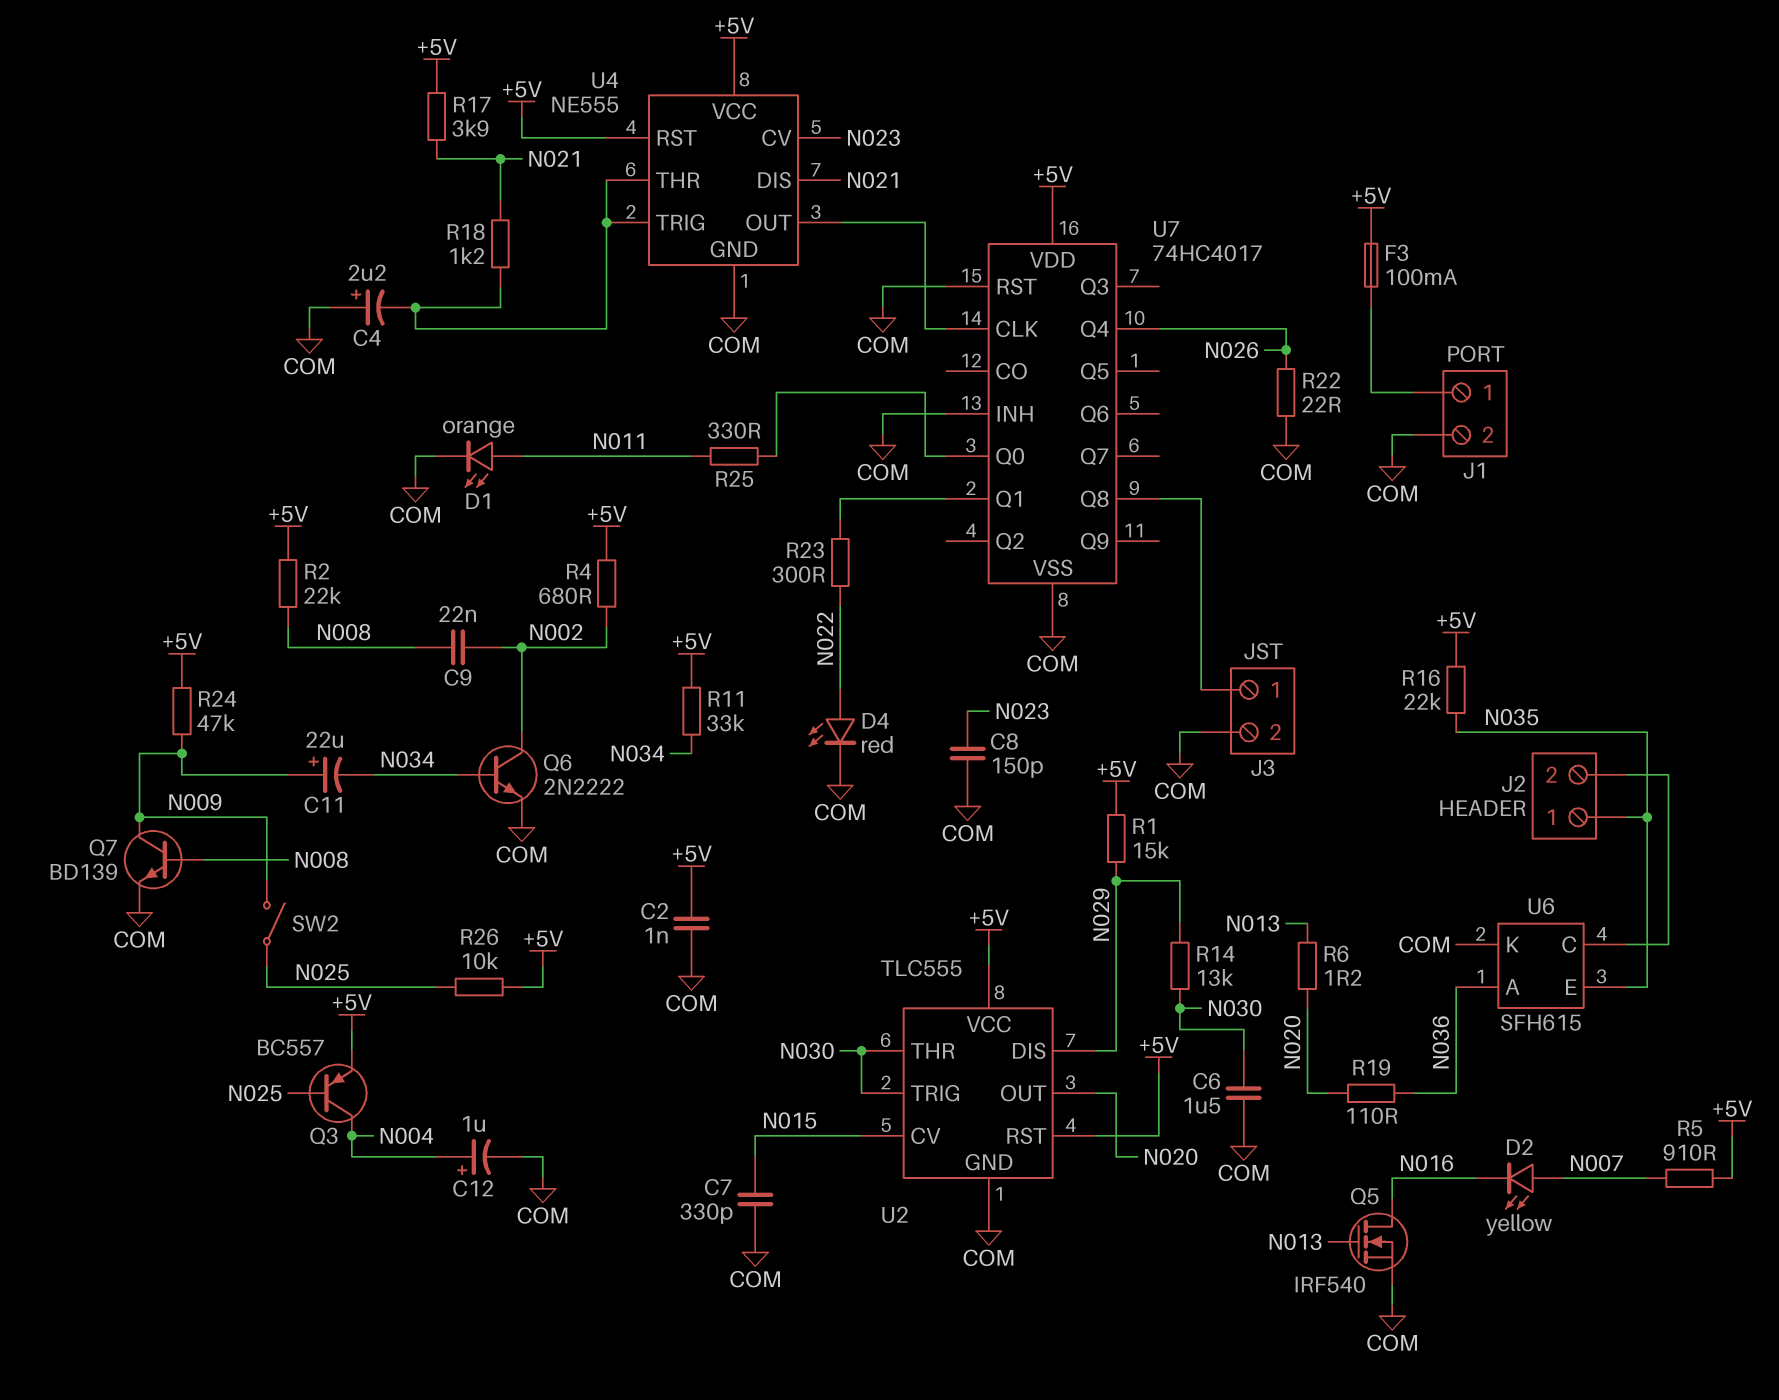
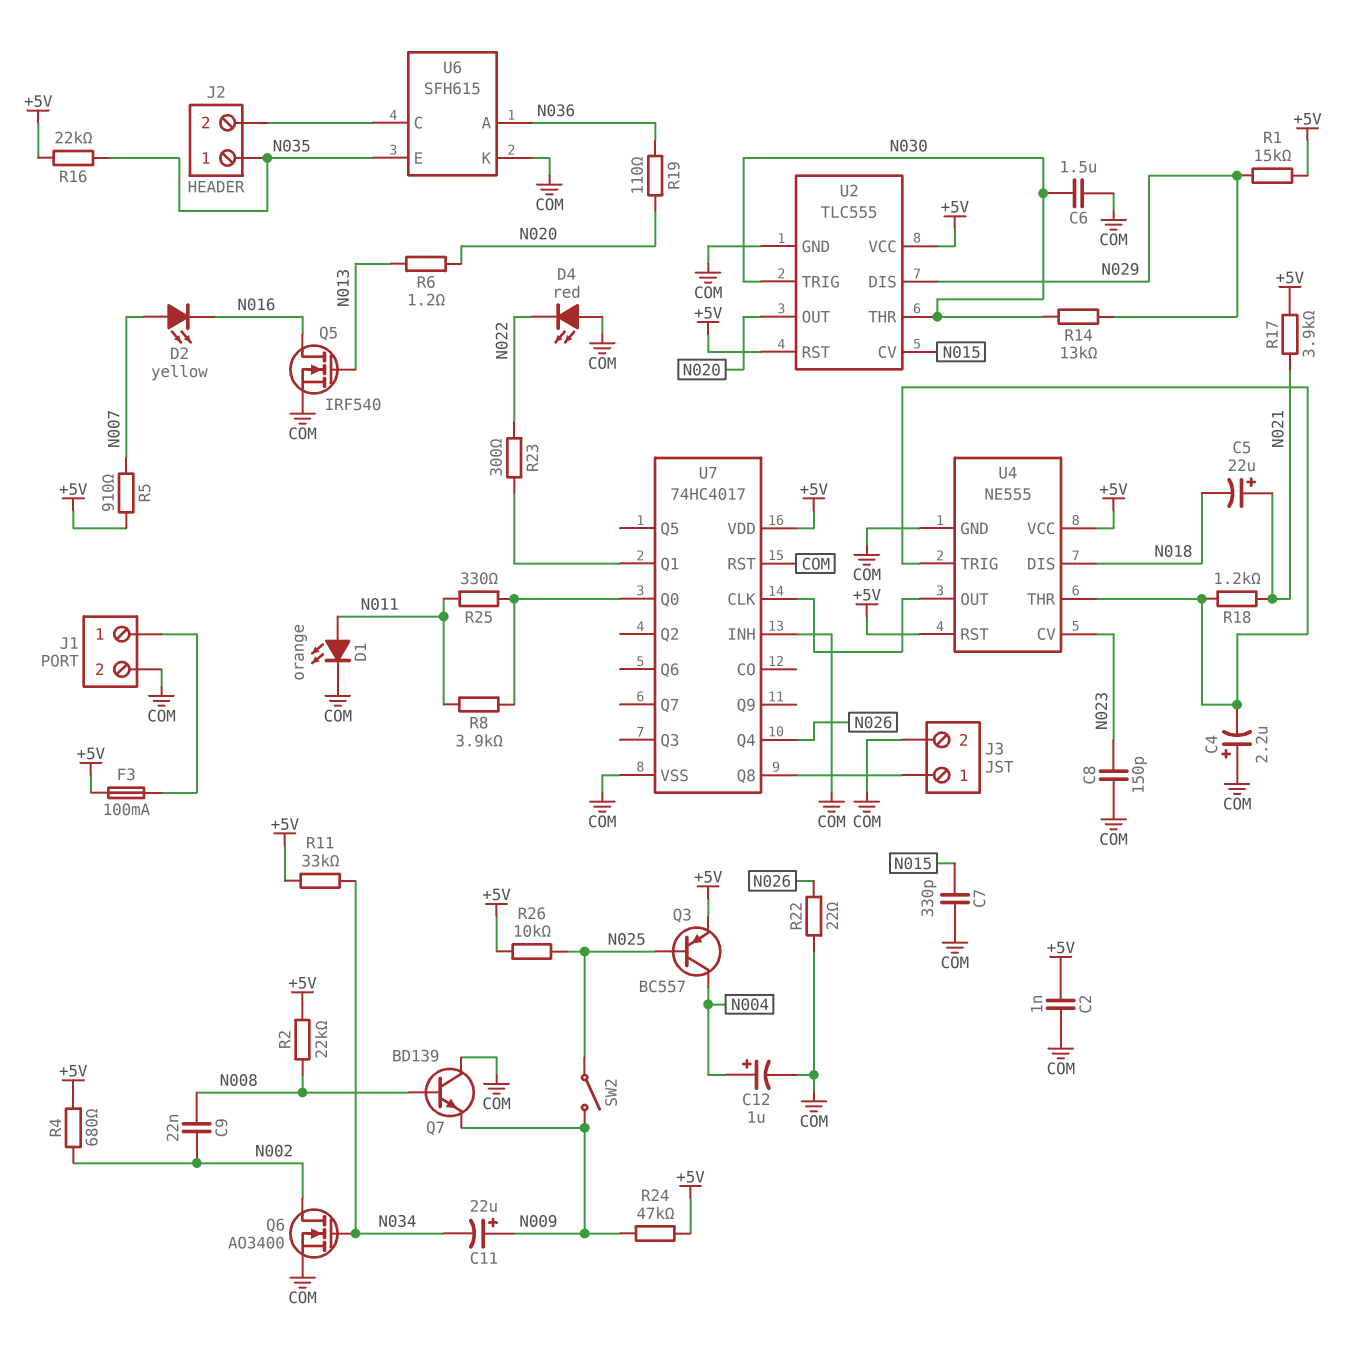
C5: none -> 22uF (plus N021, minus N018)
D4: LED red (A N022, K COM) -> LED red (A COM, K N022)
Q6: NPN 2N2222 (B N034, C N002, E COM) -> NMOS AO3400 (G N034, D N002, S COM)
Q7: NPN BD139 (B N008, C N009, E COM) -> NPN BD139 (B N008, C COM, E N009)
R8: none -> 3.9k (N011, U7/Q0)
U4 pin DIS: N021 -> N018

